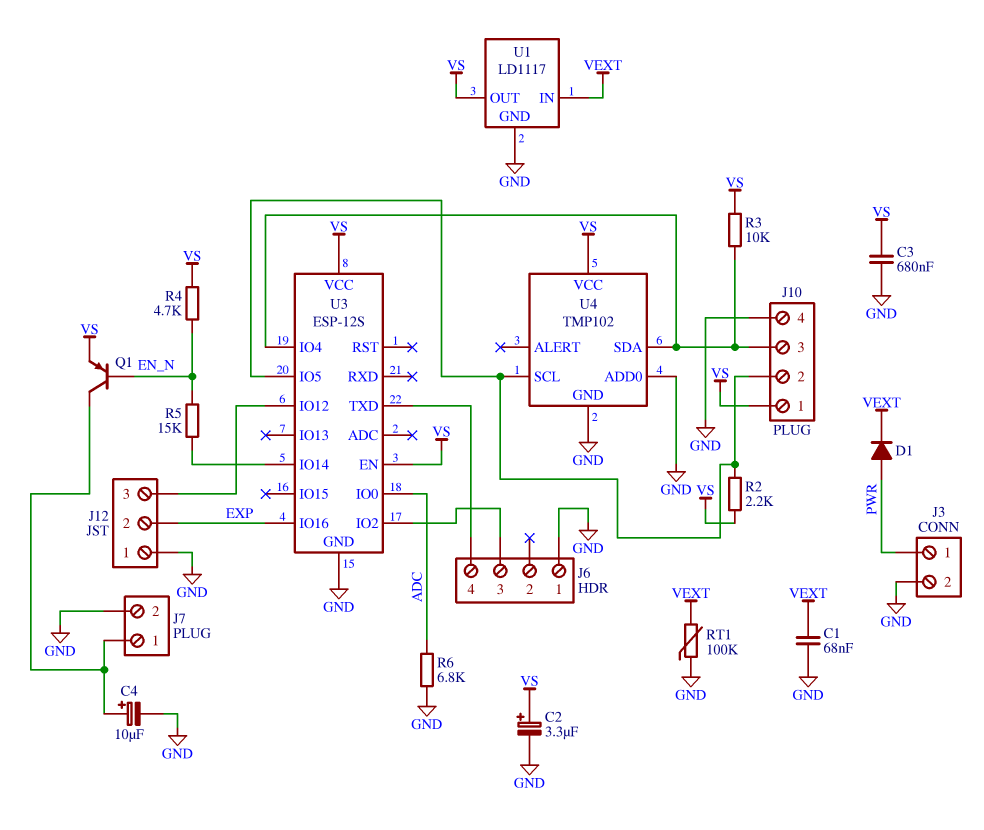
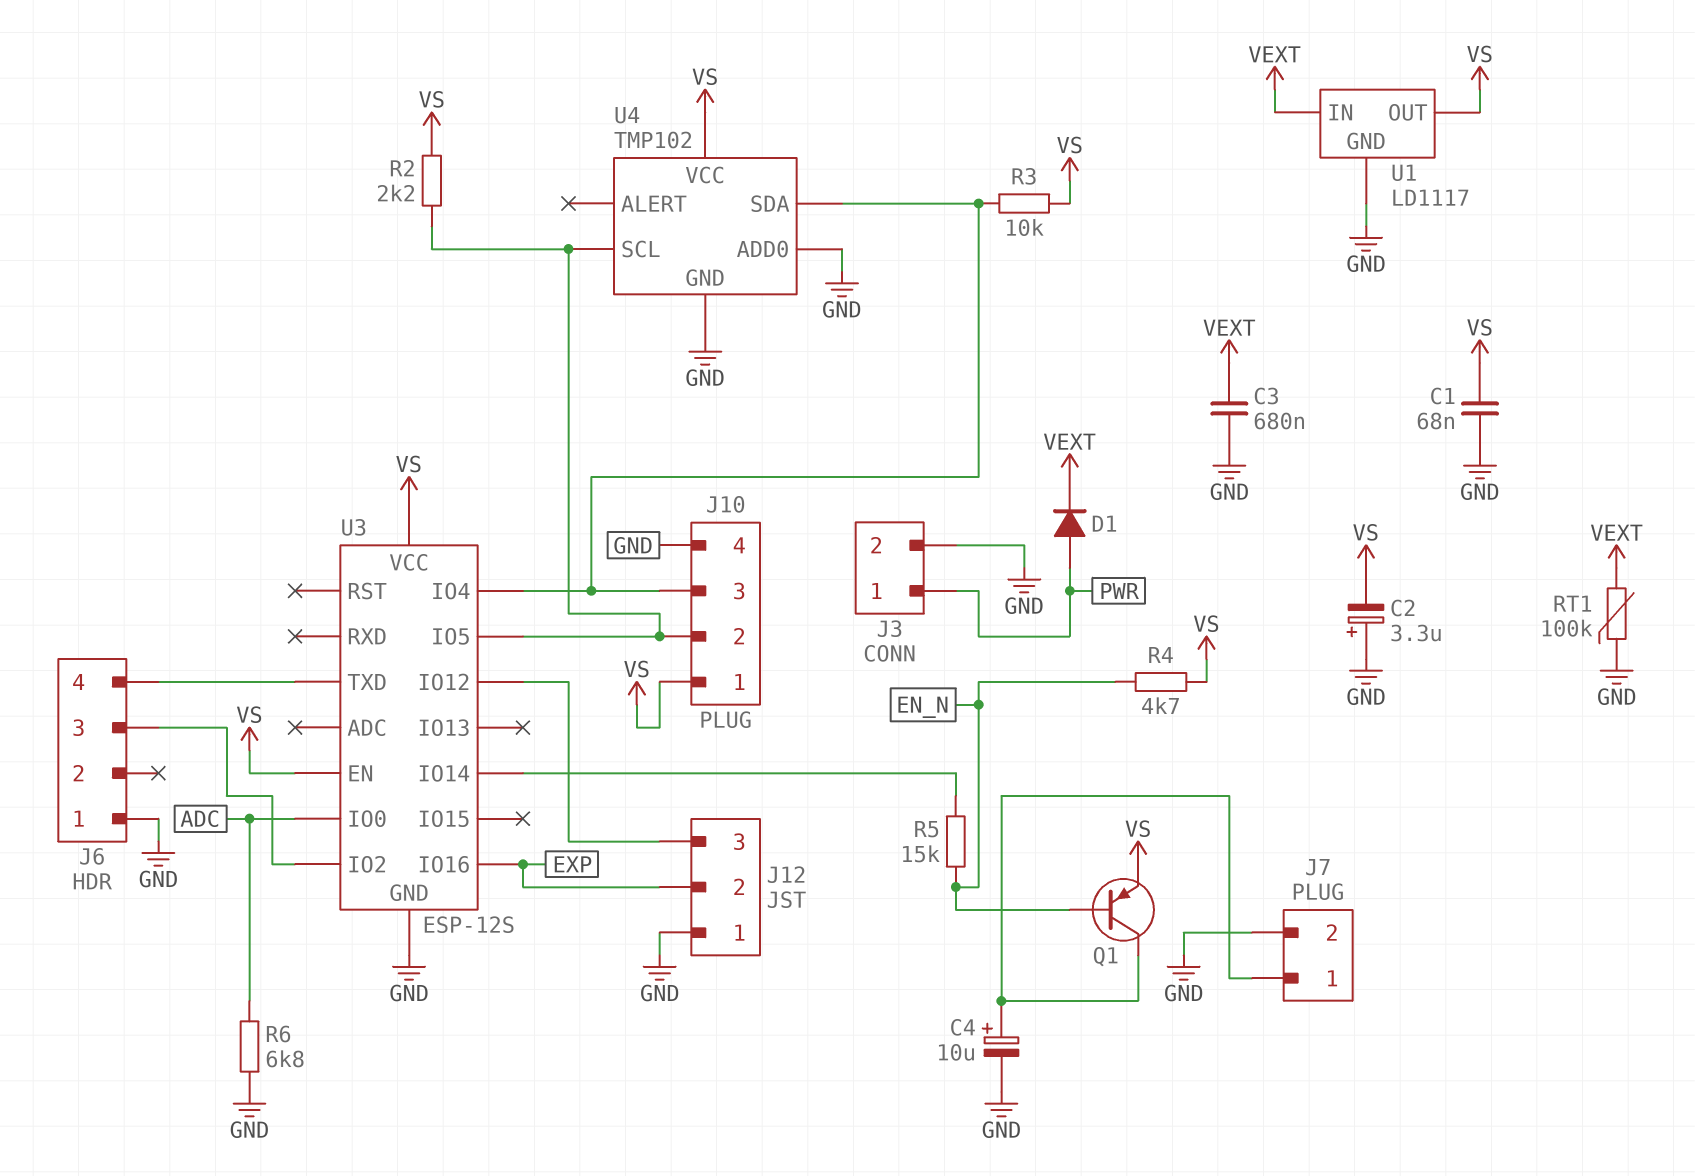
C1: 68nF (GND, VEXT) -> 68nF (GND, VS)
C2: 3.3uF (plus VS, minus GND) -> 3.3uF (plus GND, minus VS)
C3: 680nF (GND, VS) -> 680nF (GND, VEXT)

